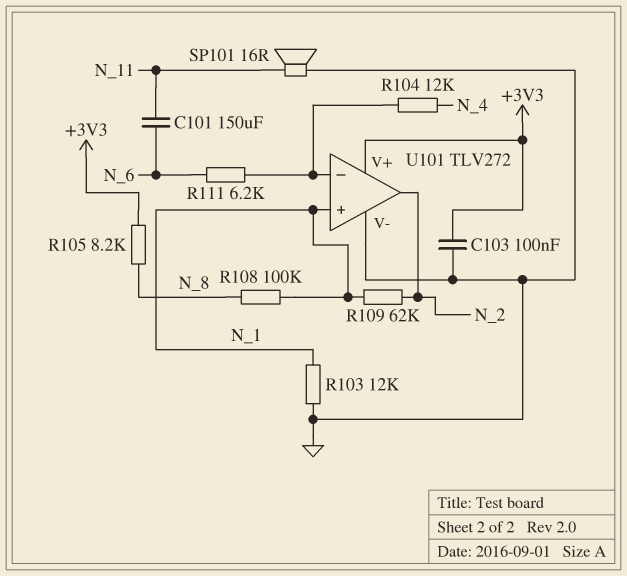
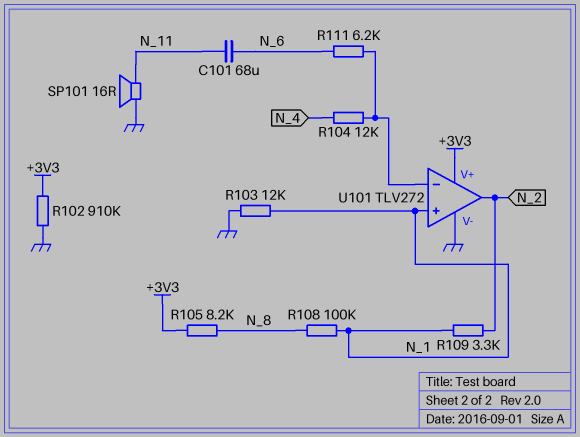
C101: 150uF (N_6, N_11) -> 68uF (N_6, N_11)
C103: 100nF (+3V3, GND) -> none
R102: none -> 910k (+3V3, GND)
R109: 62k (N_1, N_2) -> 3.3k (N_1, N_2)

